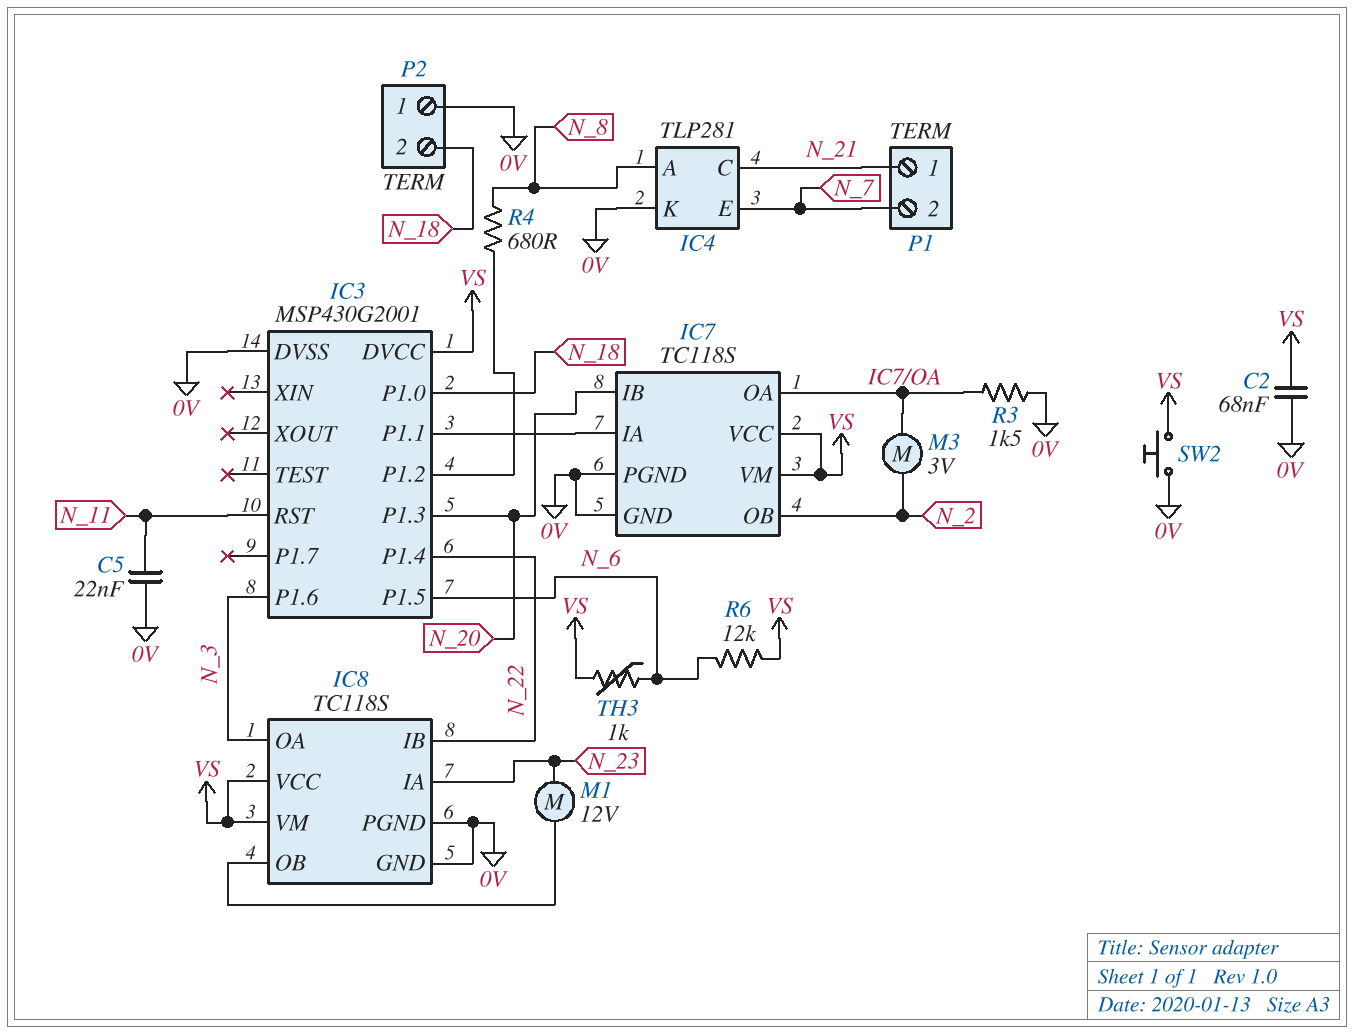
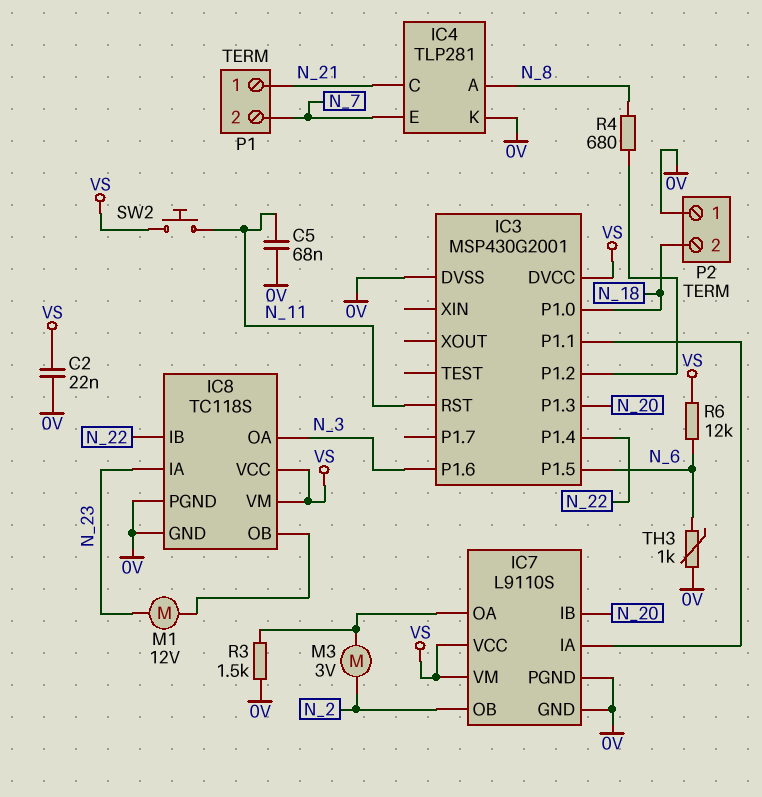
C2: 68nF (0V, VS) -> 22nF (0V, VS)
C5: 22nF (0V, N_11) -> 68nF (0V, N_11)
IC7: TC118S -> L9110S
SW2: button (0V, VS) -> button (N_11, VS)
TH3: 1k (N_6, VS) -> 1k (0V, N_6)

